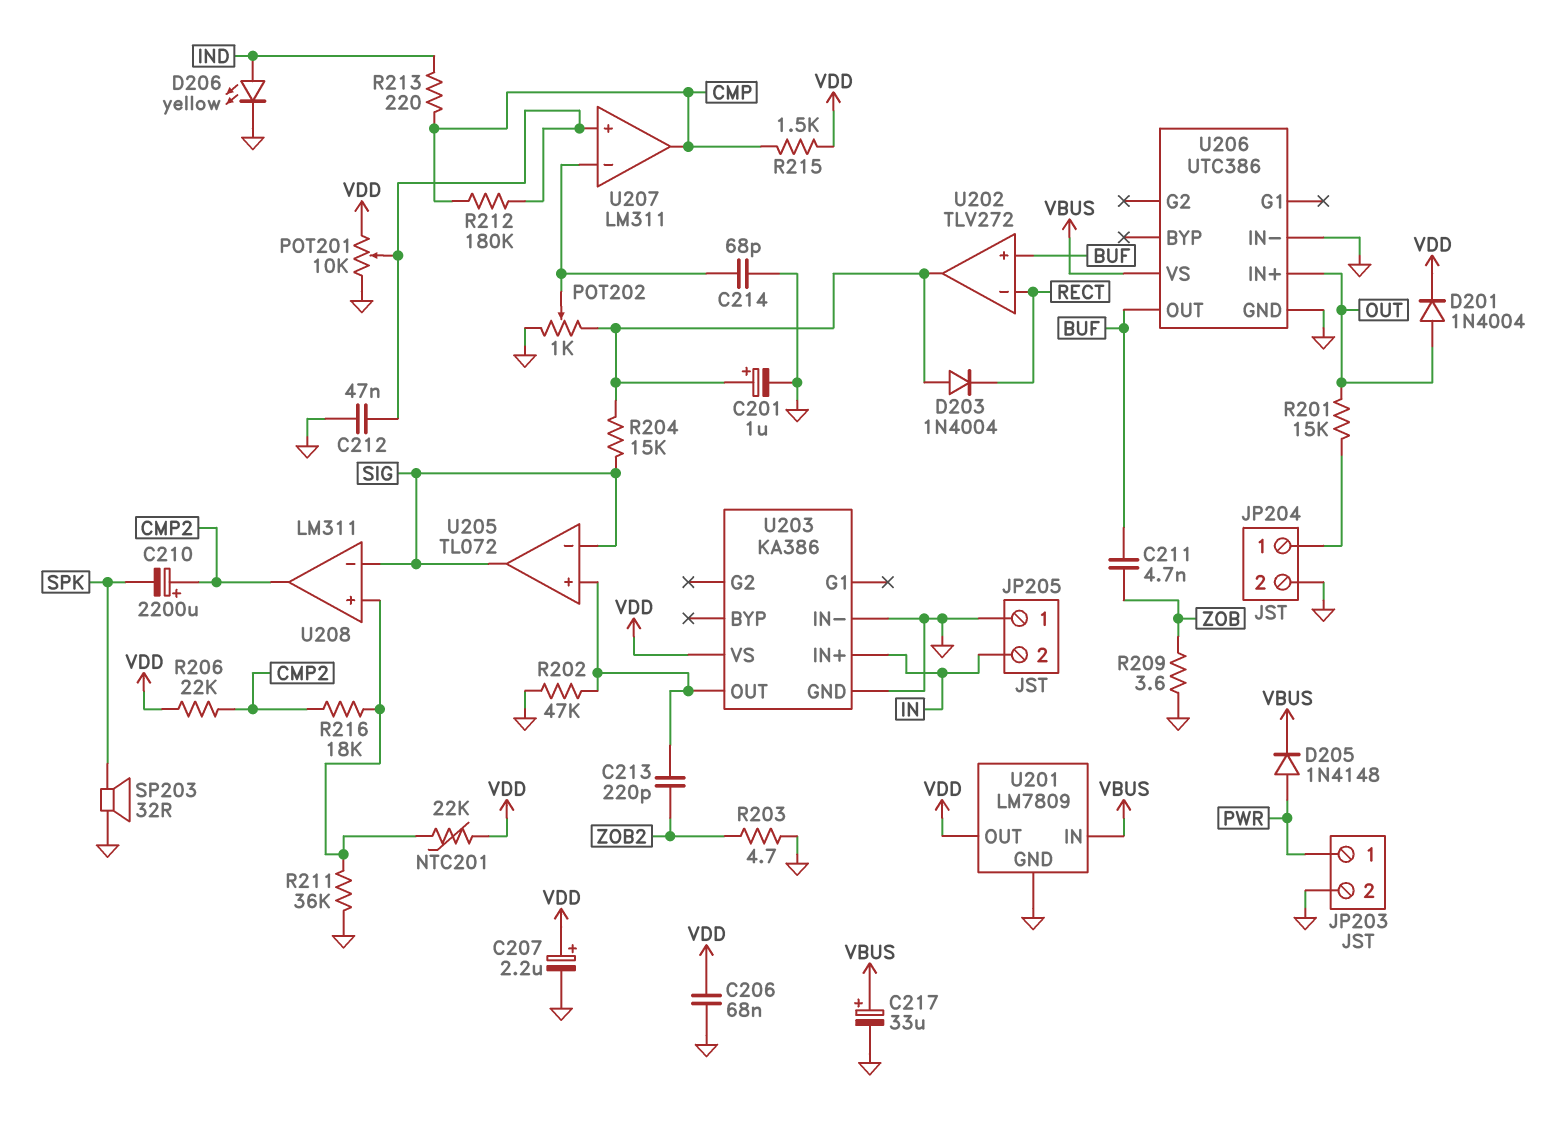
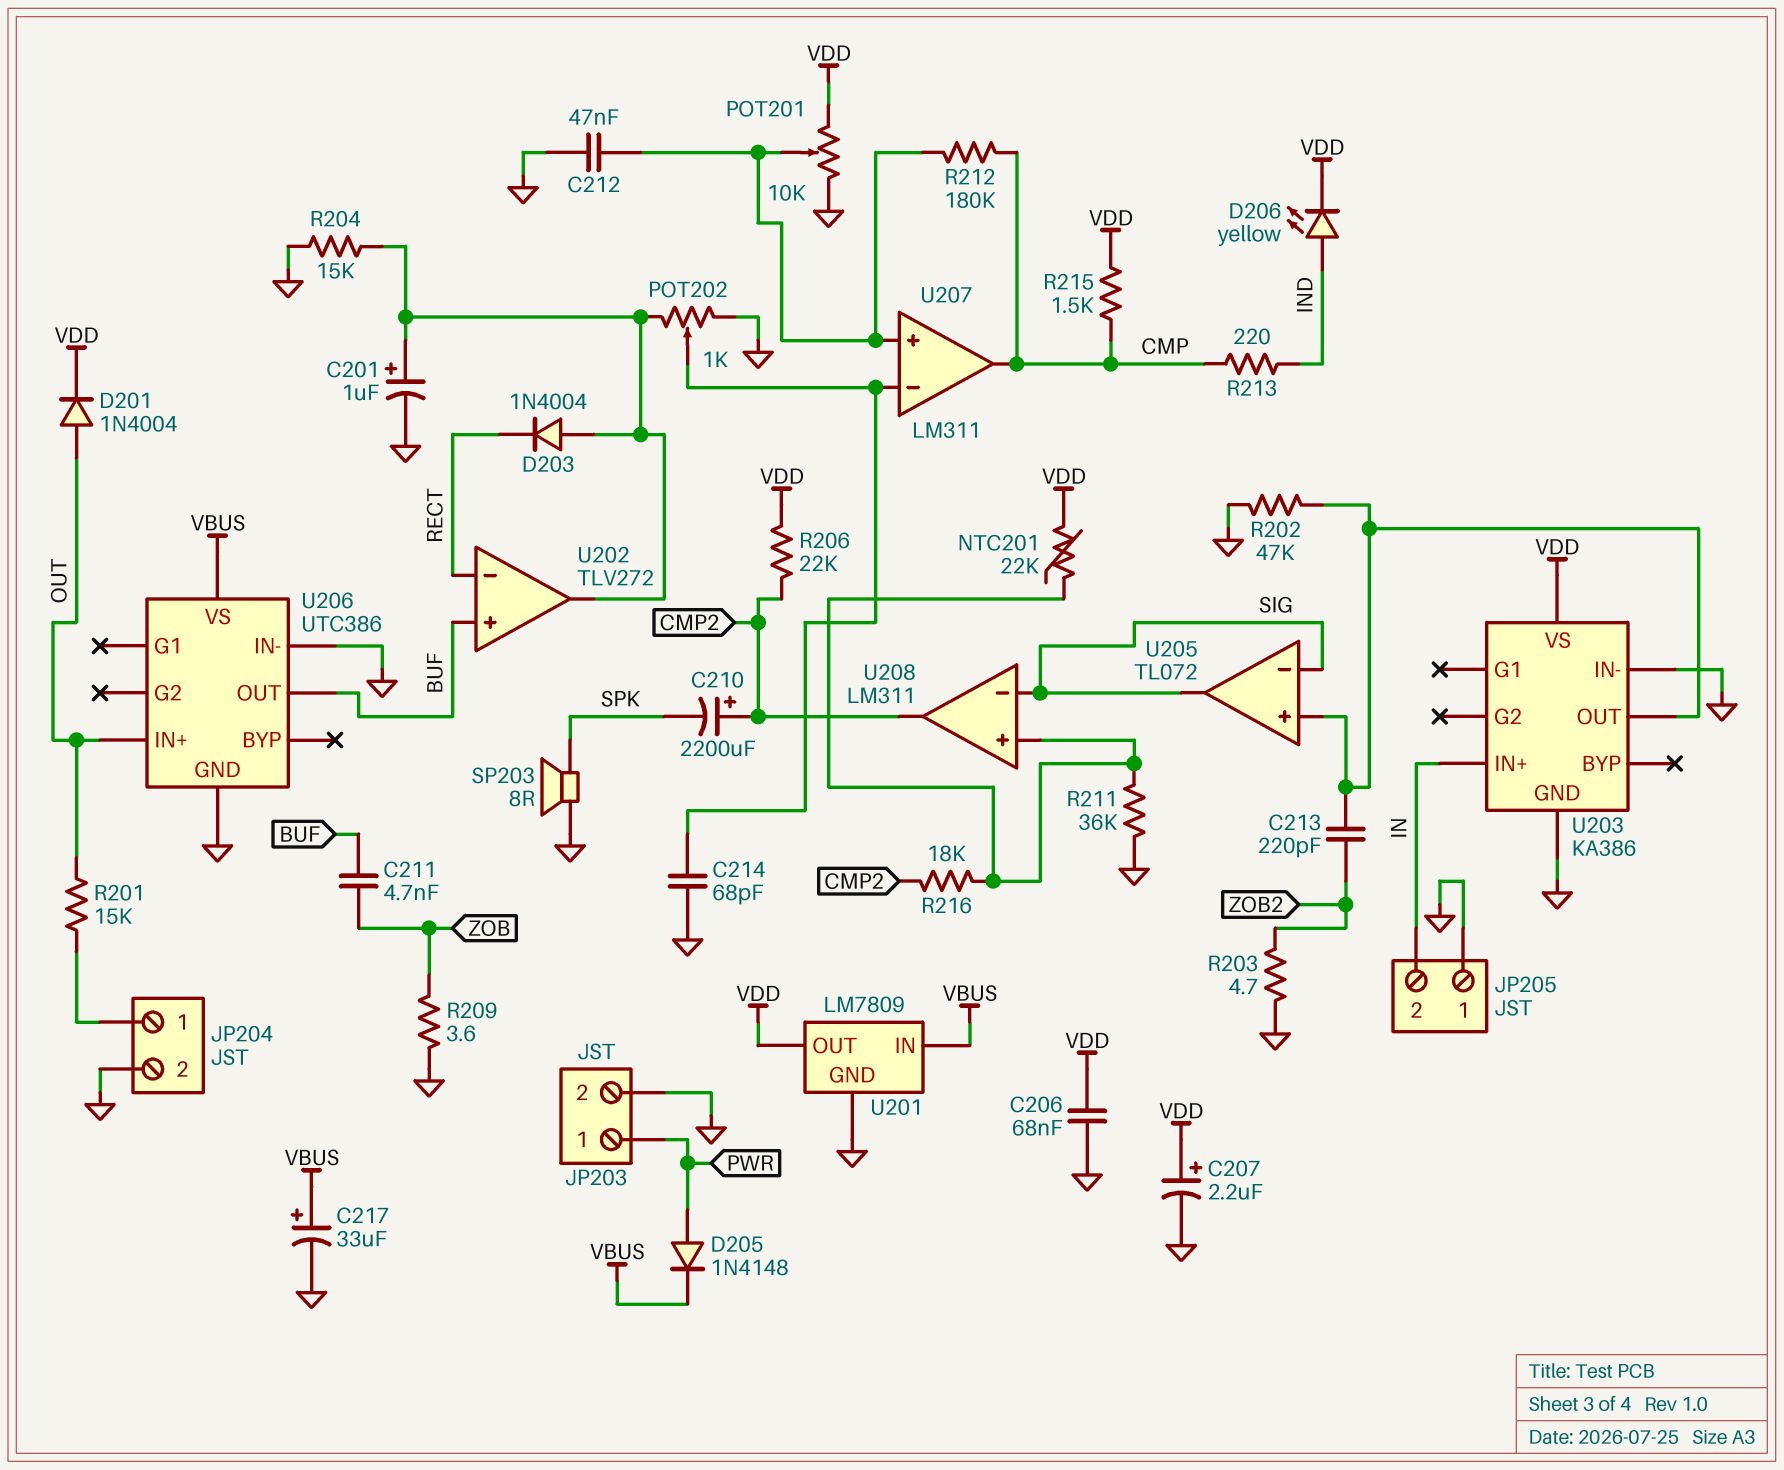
D206: LED yellow (A IND, K GND) -> LED yellow (A IND, K VDD)
R204: 15k (SIG, U202/out) -> 15k (GND, U202/out)
SP203: speaker 32R (GND, SPK) -> speaker 8R (GND, SPK)

